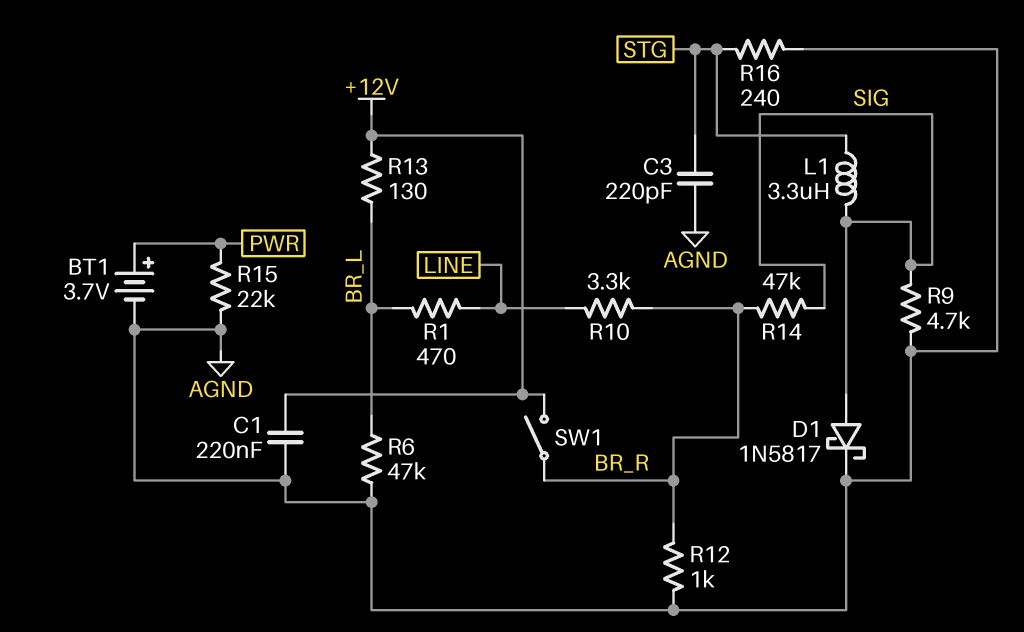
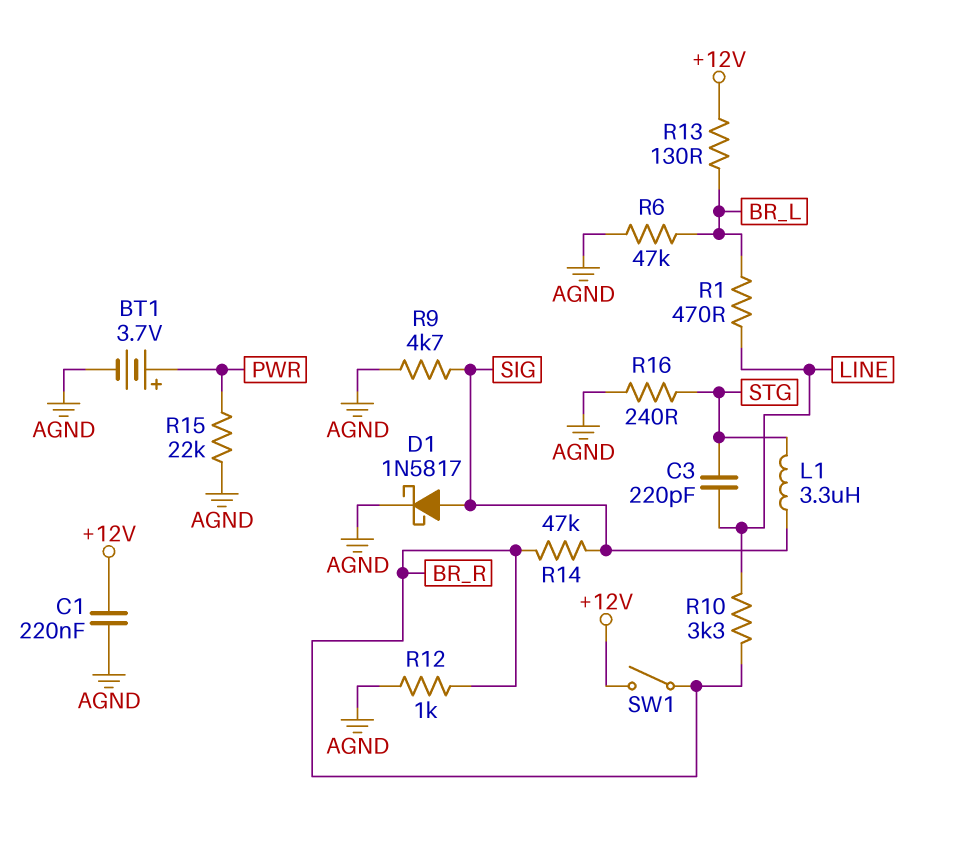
C3: 220pF (AGND, STG) -> 220pF (LINE, STG)

